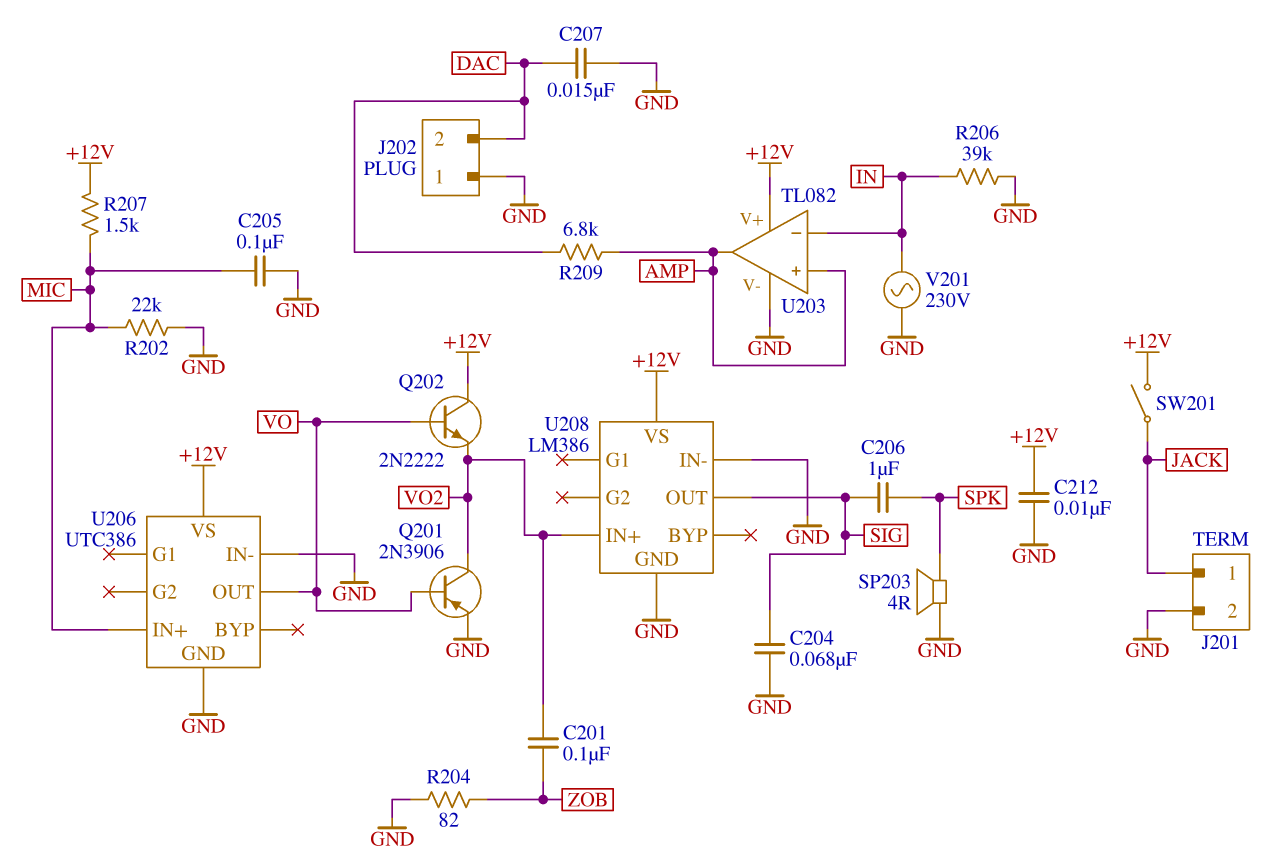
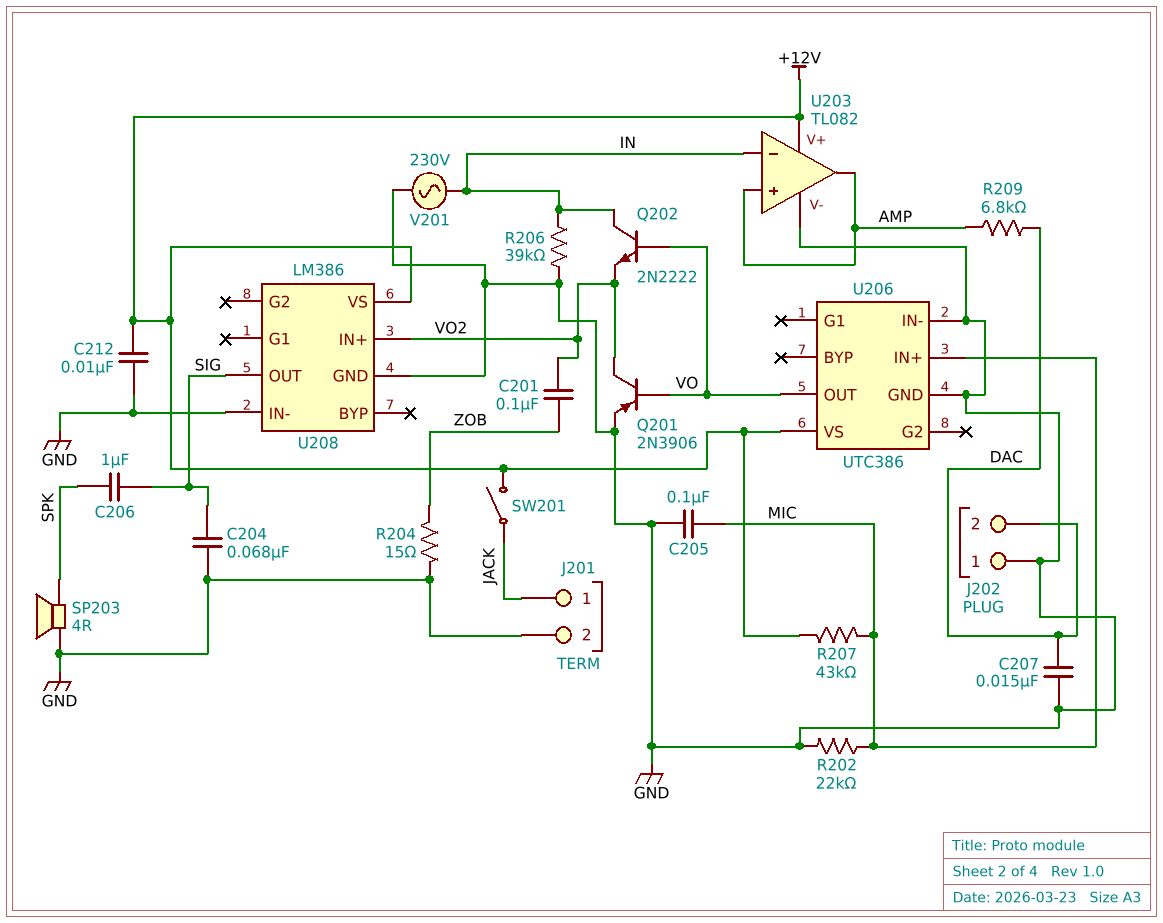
Q202: NPN 2N2222 (B VO, C +12V, E VO2) -> NPN 2N2222 (B VO, C IN, E VO2)
R204: 82 (GND, ZOB) -> 15 (GND, ZOB)
R207: 1.5k (+12V, MIC) -> 43k (+12V, MIC)

